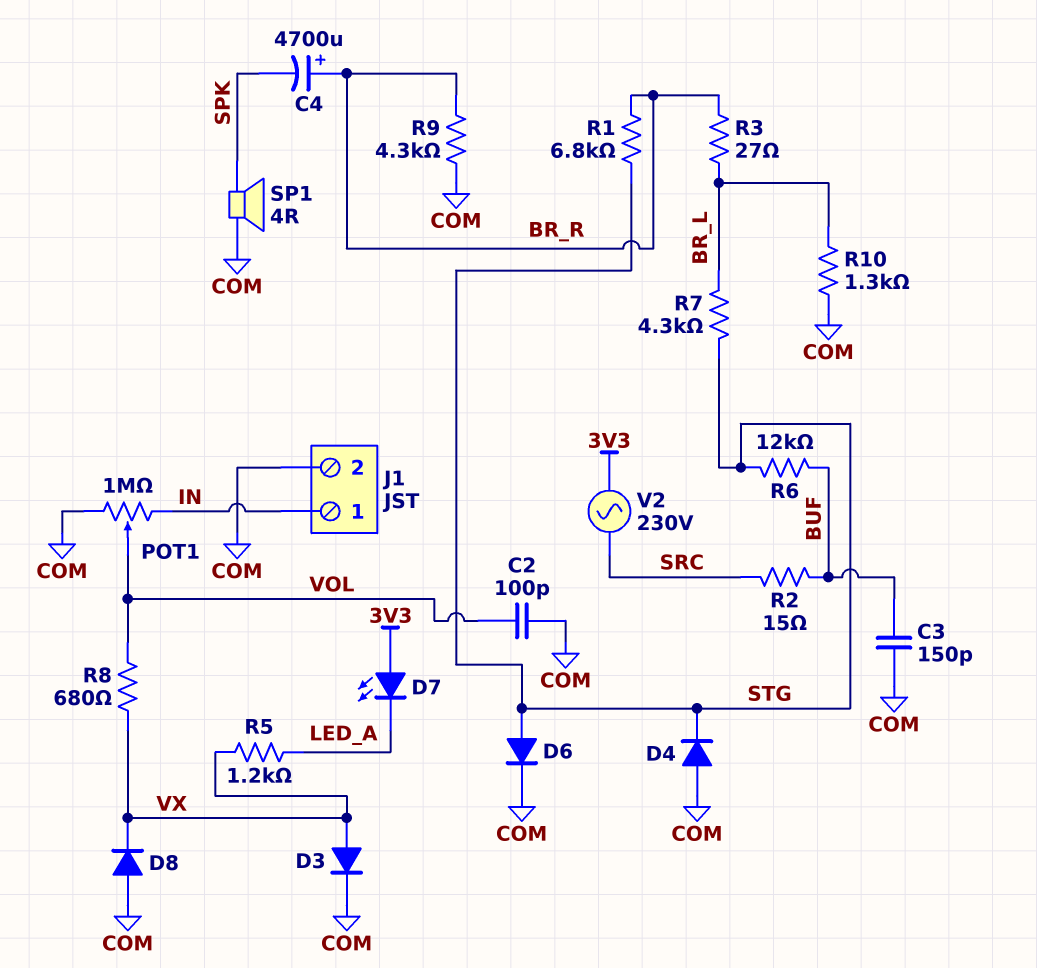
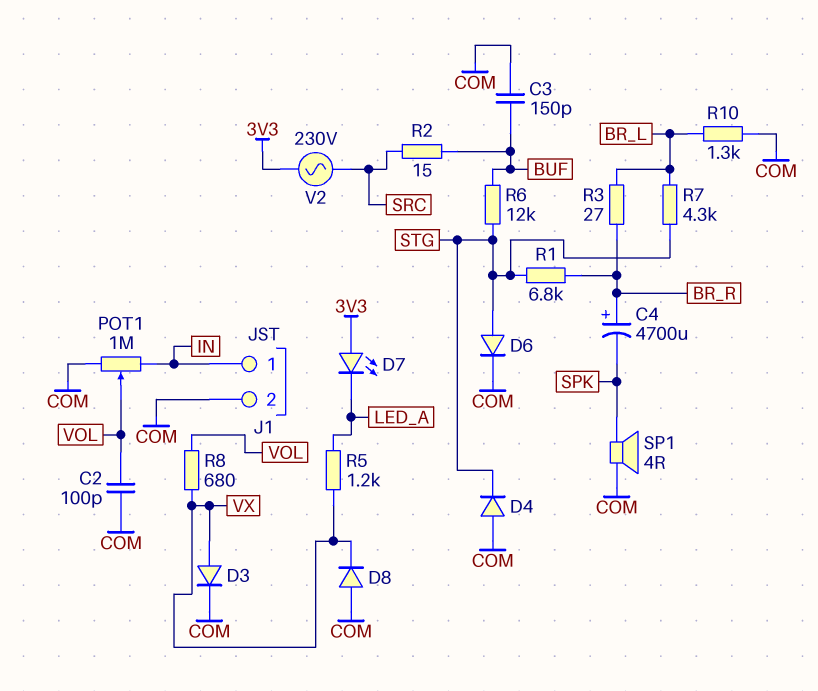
R9: 4.3k (BR_R, COM) -> none

